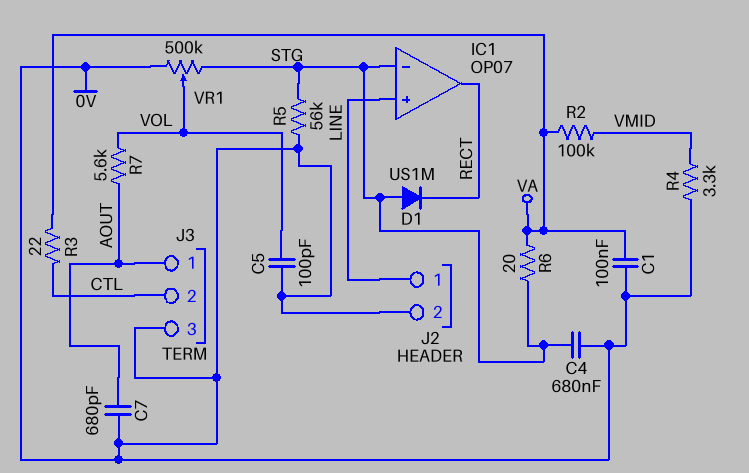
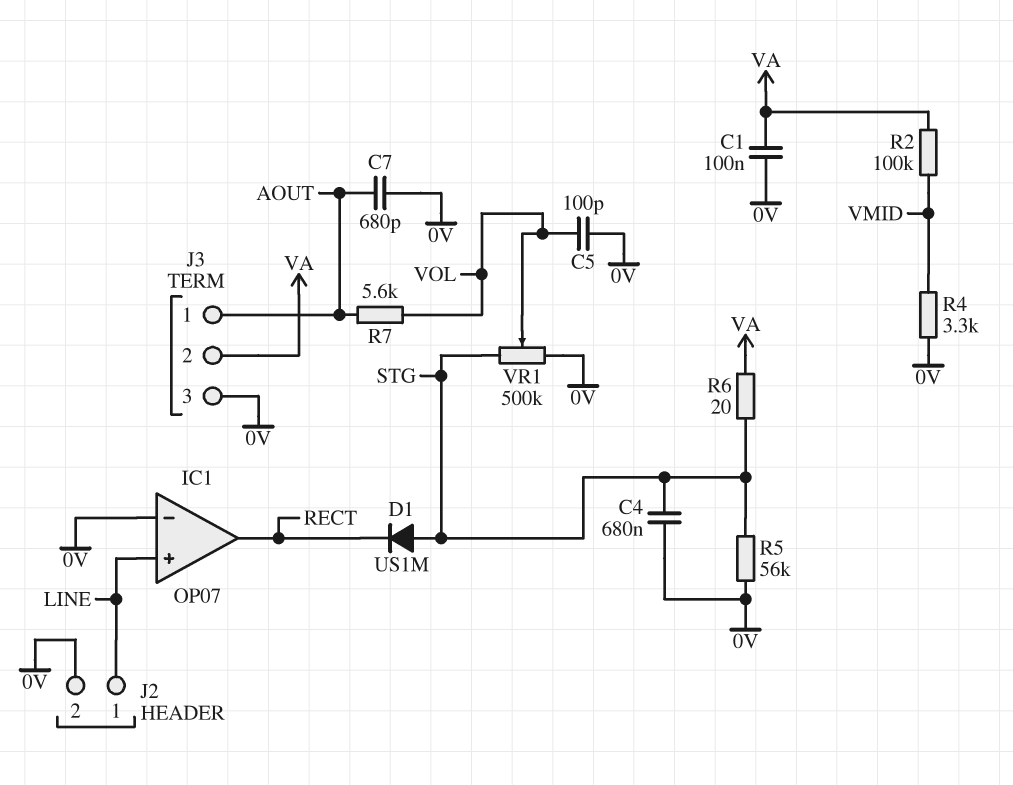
IC1 pin in-: STG -> 0V
J3 pin 2: CTL -> VA
R3: 22 (CTL, VA) -> none

